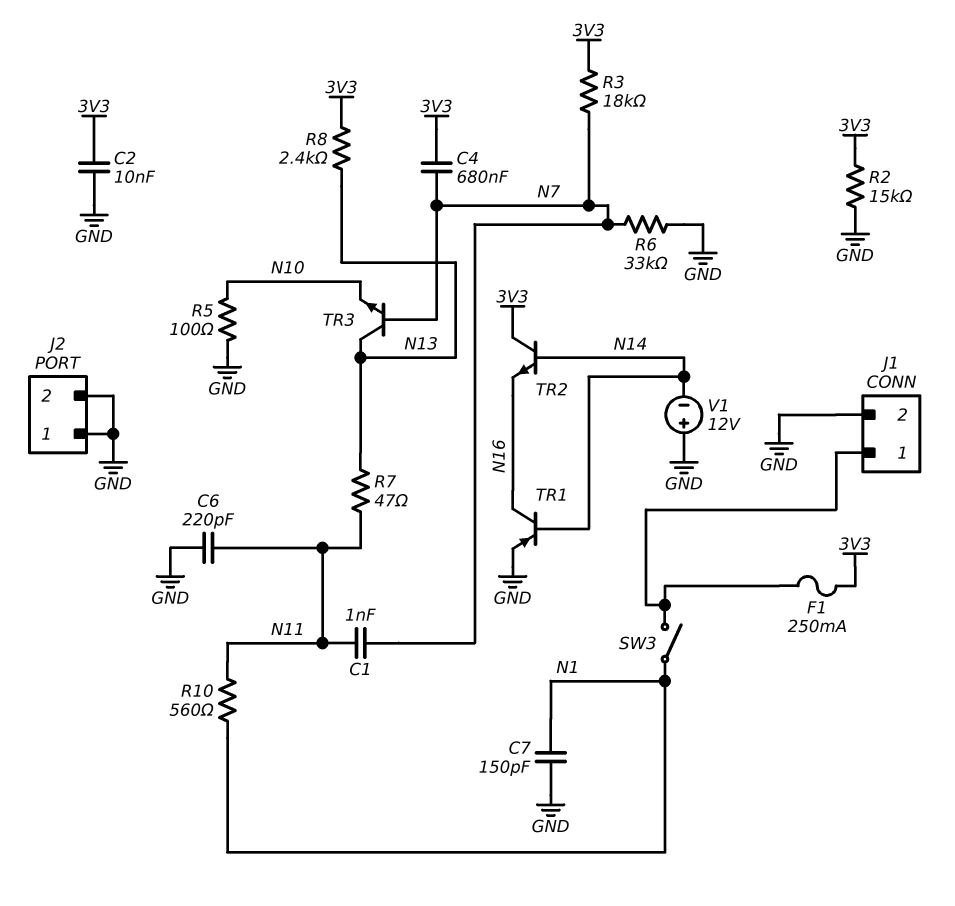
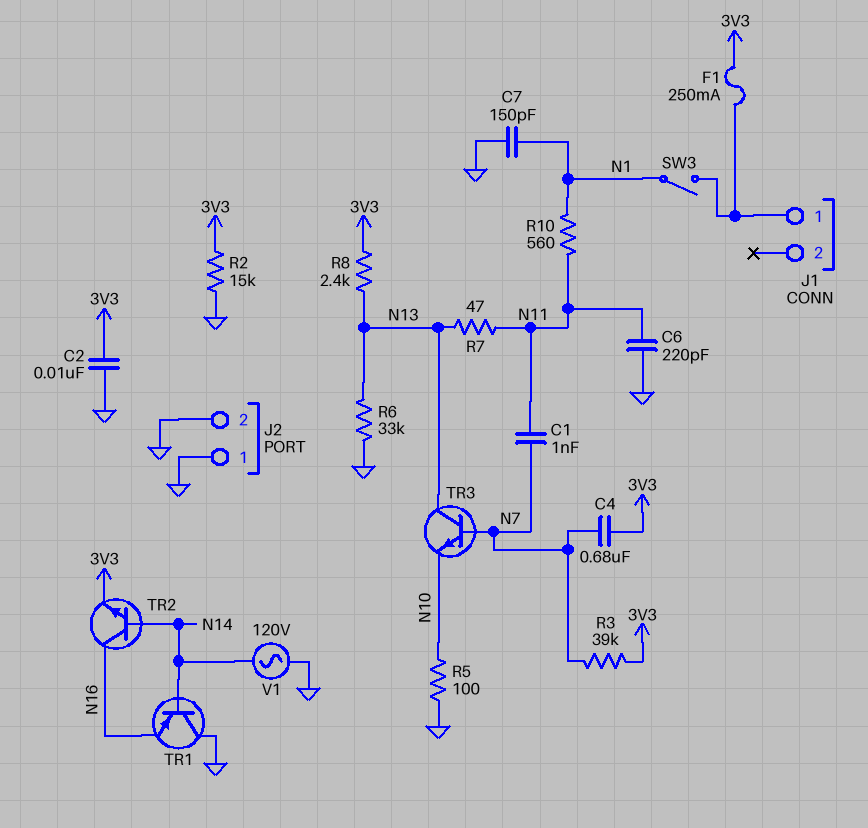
J1 pin 2: GND -> none
R3: 18k (3V3, N7) -> 39k (3V3, N7)
R6: 33k (GND, N7) -> 33k (GND, N13)
TR1: PNP (B N14, C N16, E GND) -> PNP (B N14, C GND, E N16)
TR2: NPN (B N14, C 3V3, E N16) -> NPN (B N14, C N16, E 3V3)
V1: 12V (plus GND, minus N14) -> AC 120V (GND, N14)

